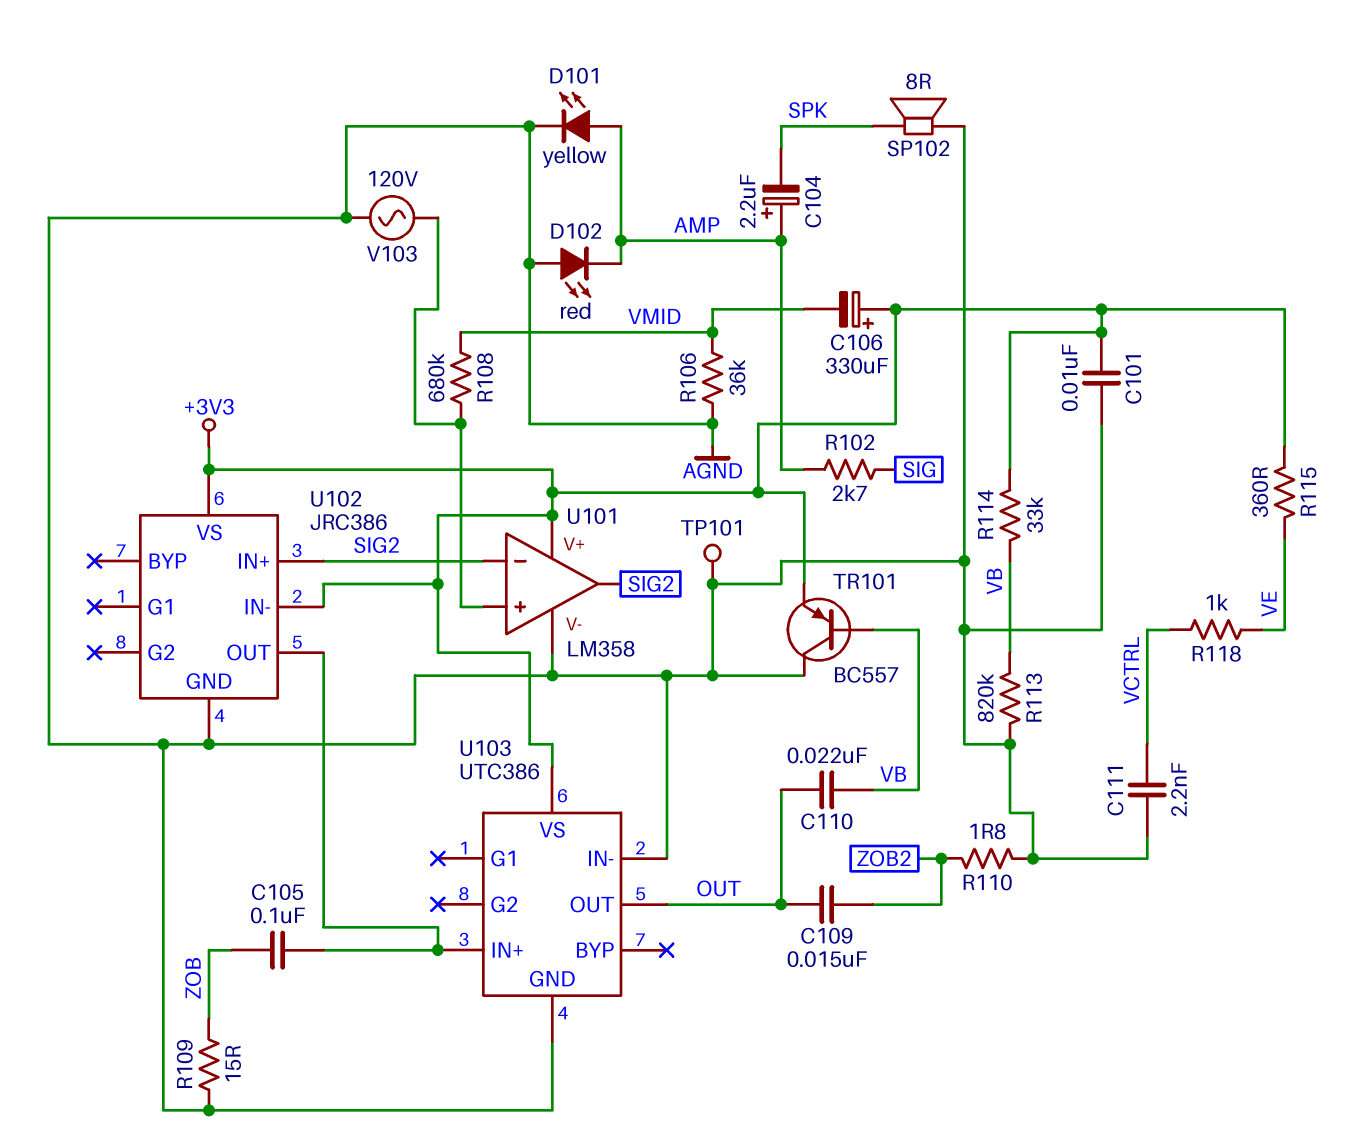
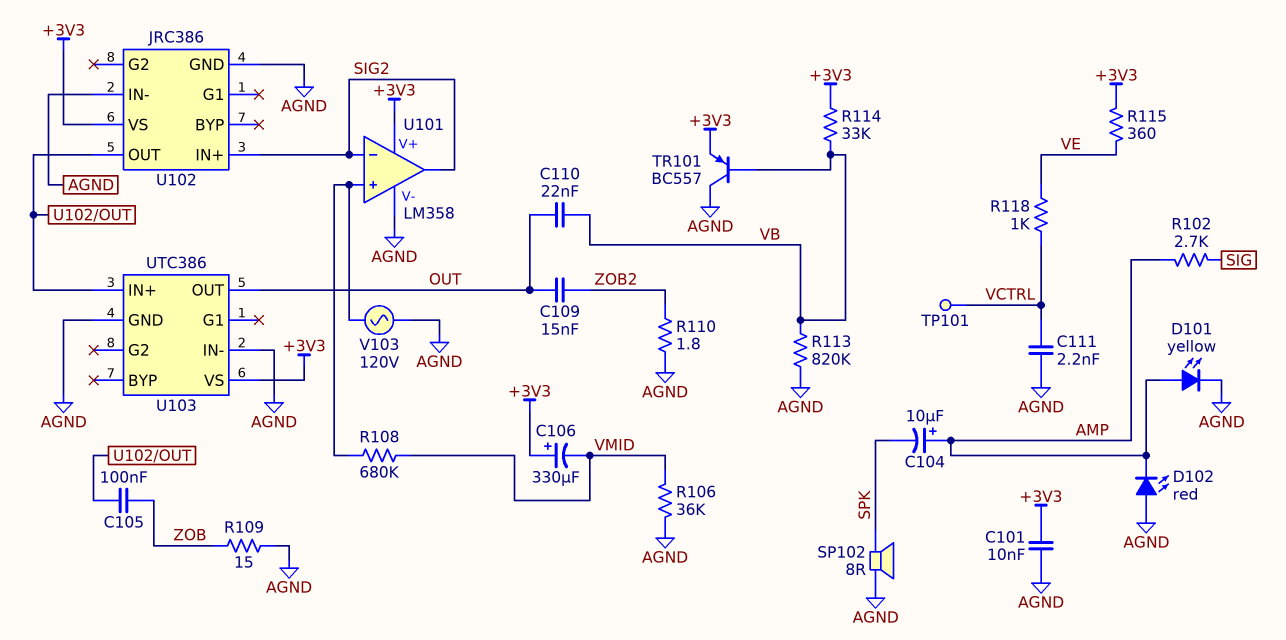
C104: 2.2uF (plus AMP, minus SPK) -> 10uF (plus AMP, minus SPK)
TP101: test point (AGND) -> test point (VCTRL)
U102 pin IN-: +3V3 -> AGND

